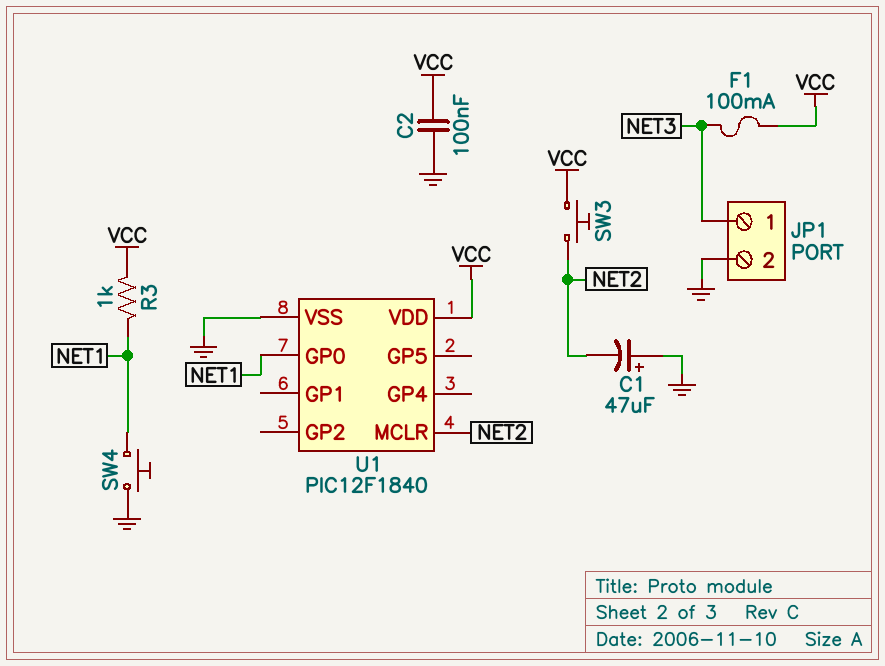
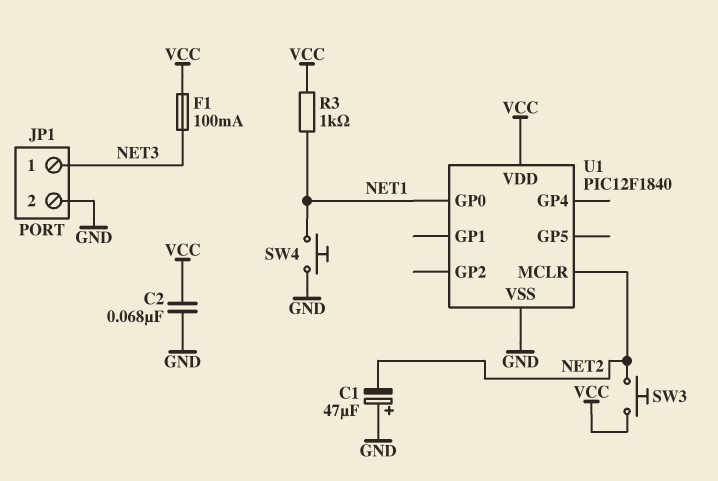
C2: 100nF (GND, VCC) -> 68nF (GND, VCC)

